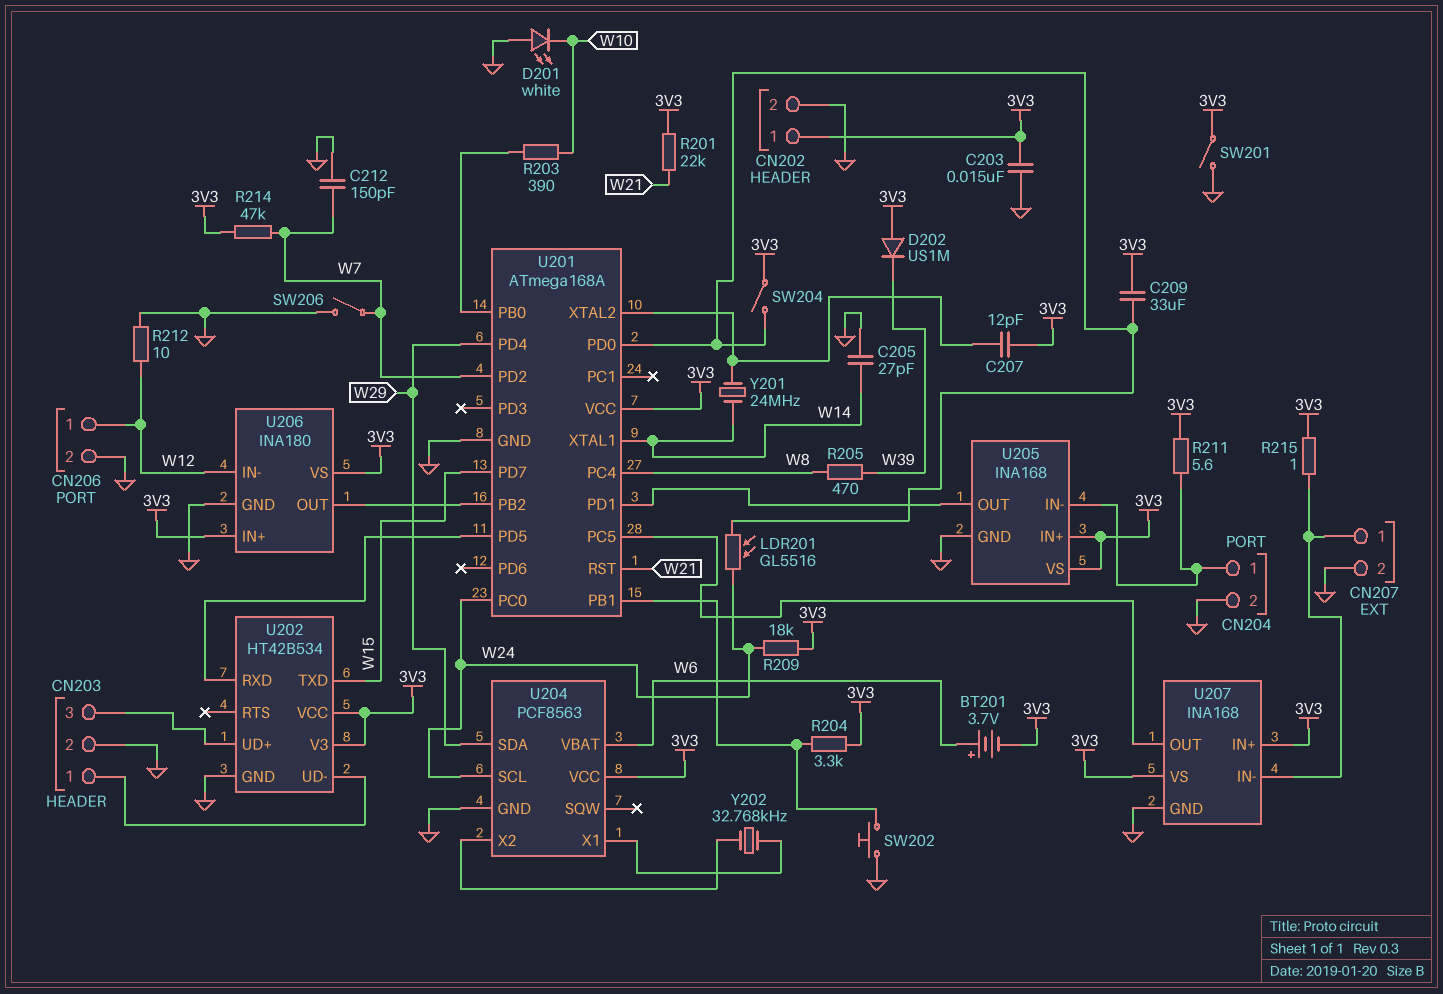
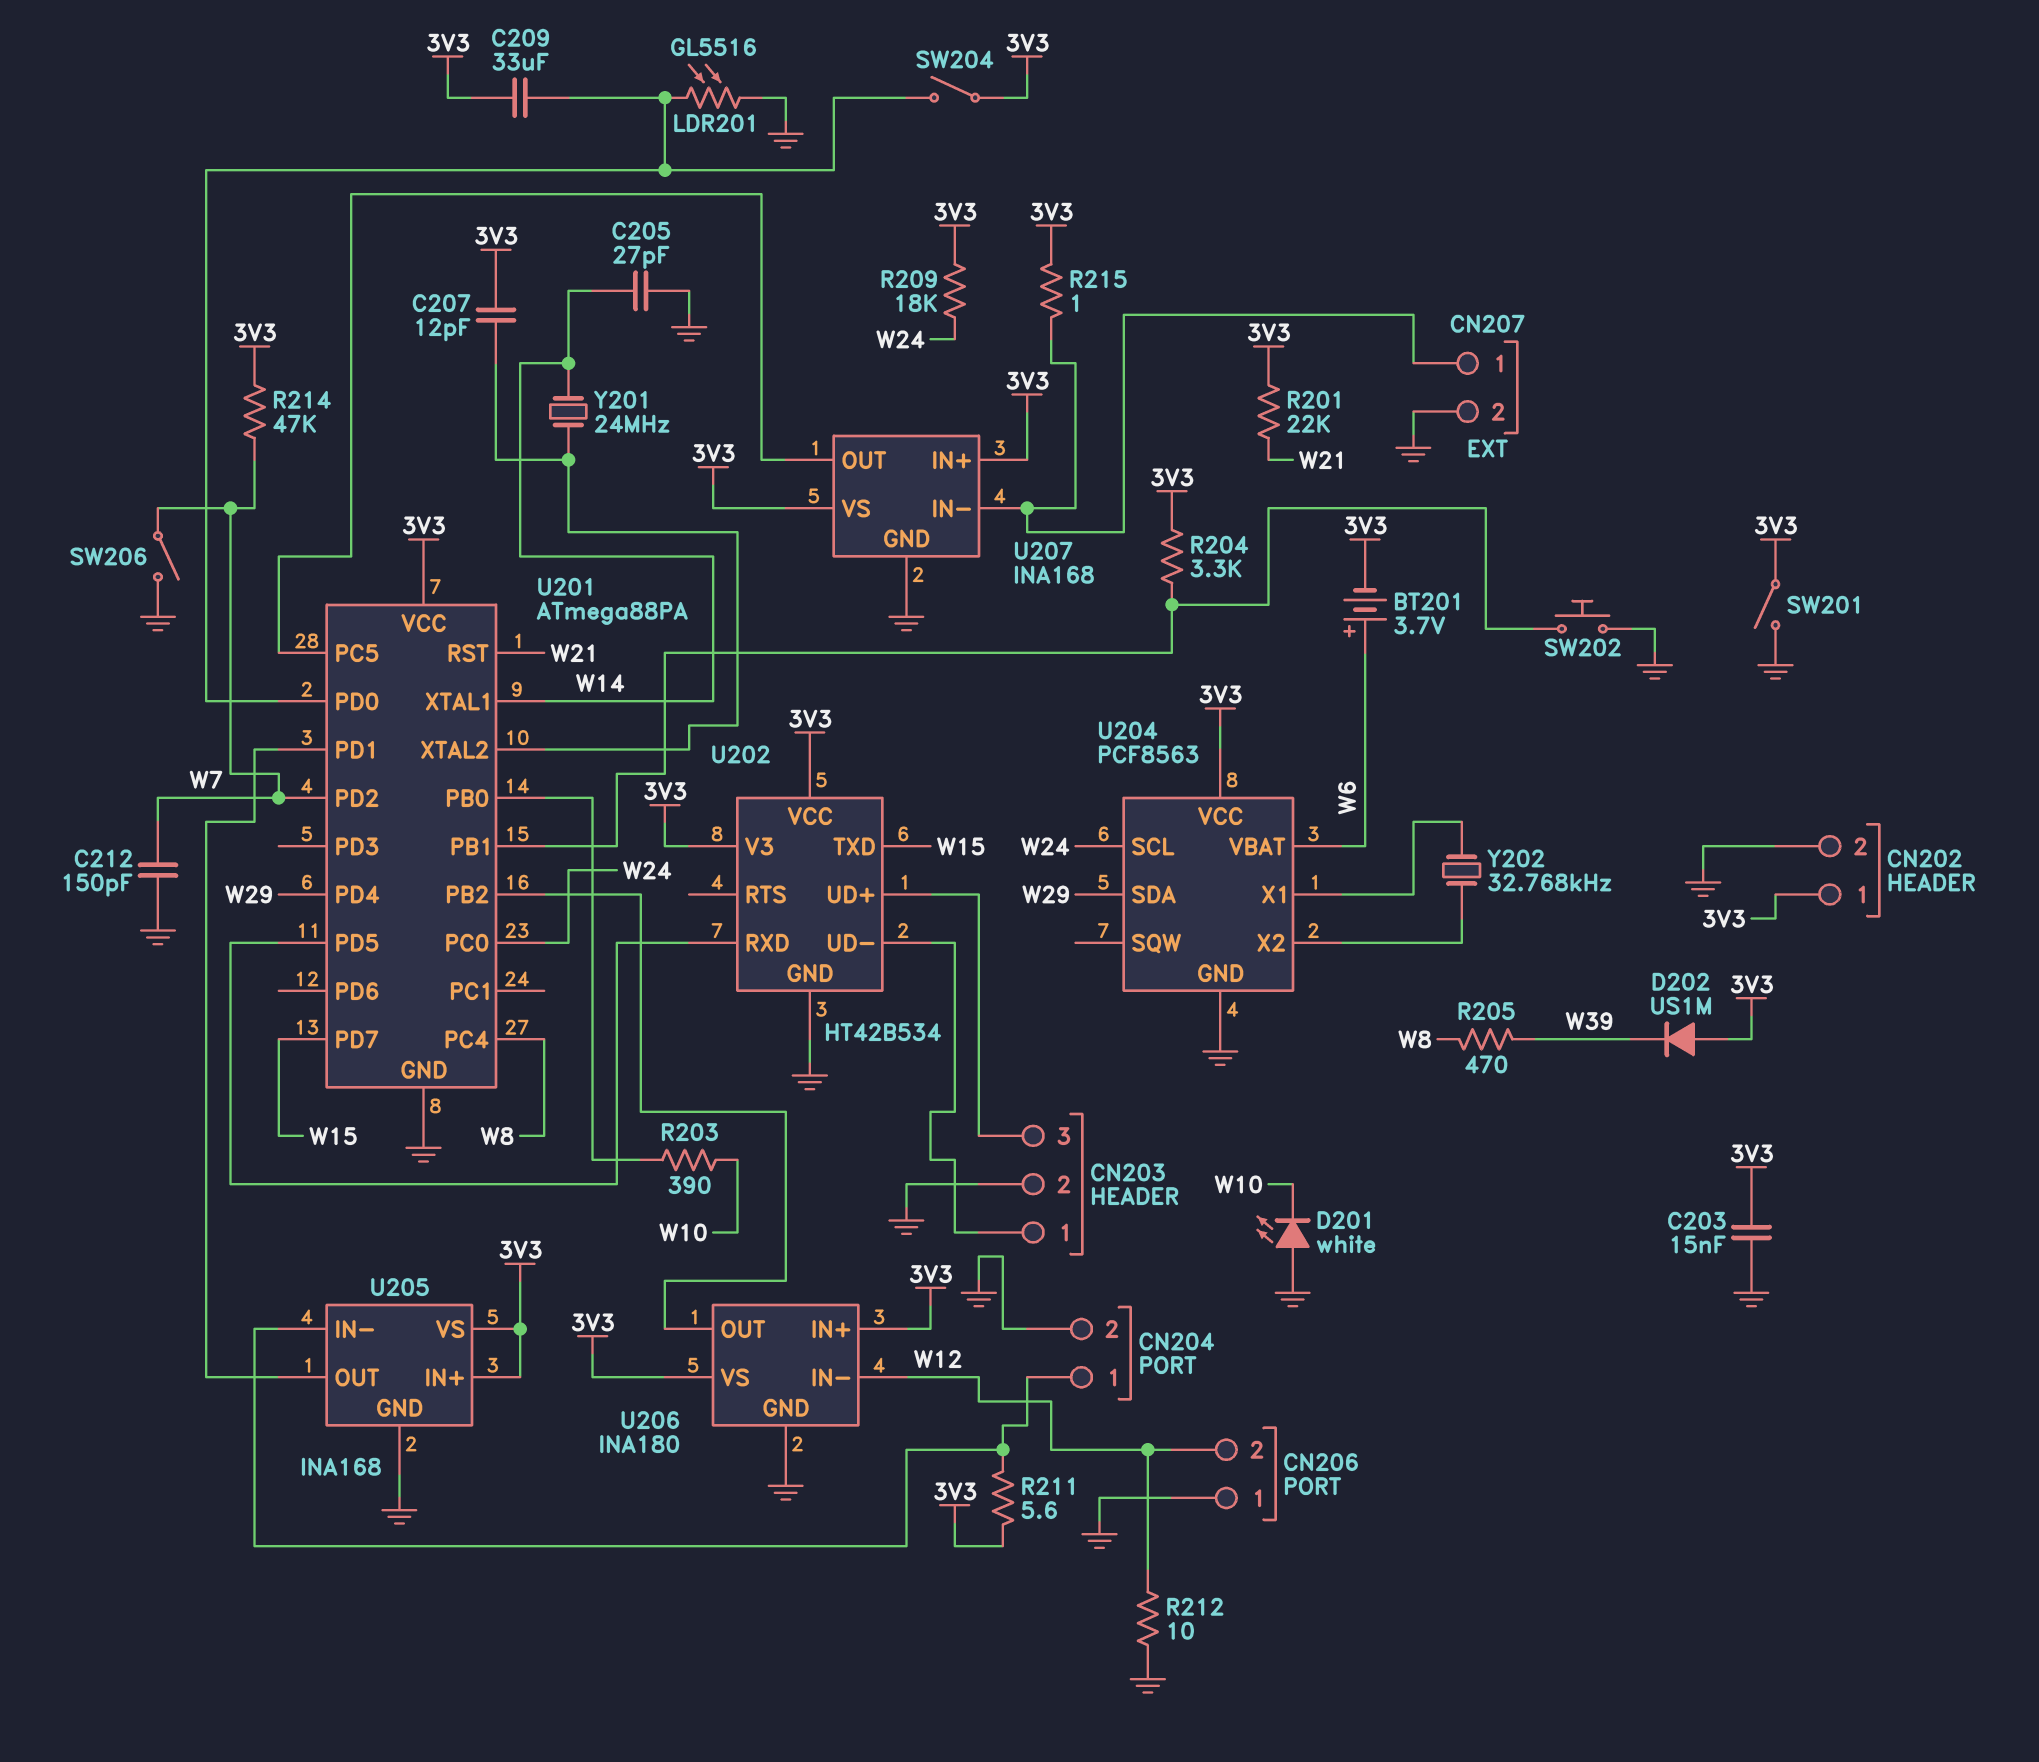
CN206 pin 1: W12 -> GND
CN206 pin 2: GND -> W12
LDR201: GL5516 (U201/PD0, W24) -> GL5516 (GND, U201/PD0)
U201: ATmega168A -> ATmega88PA

